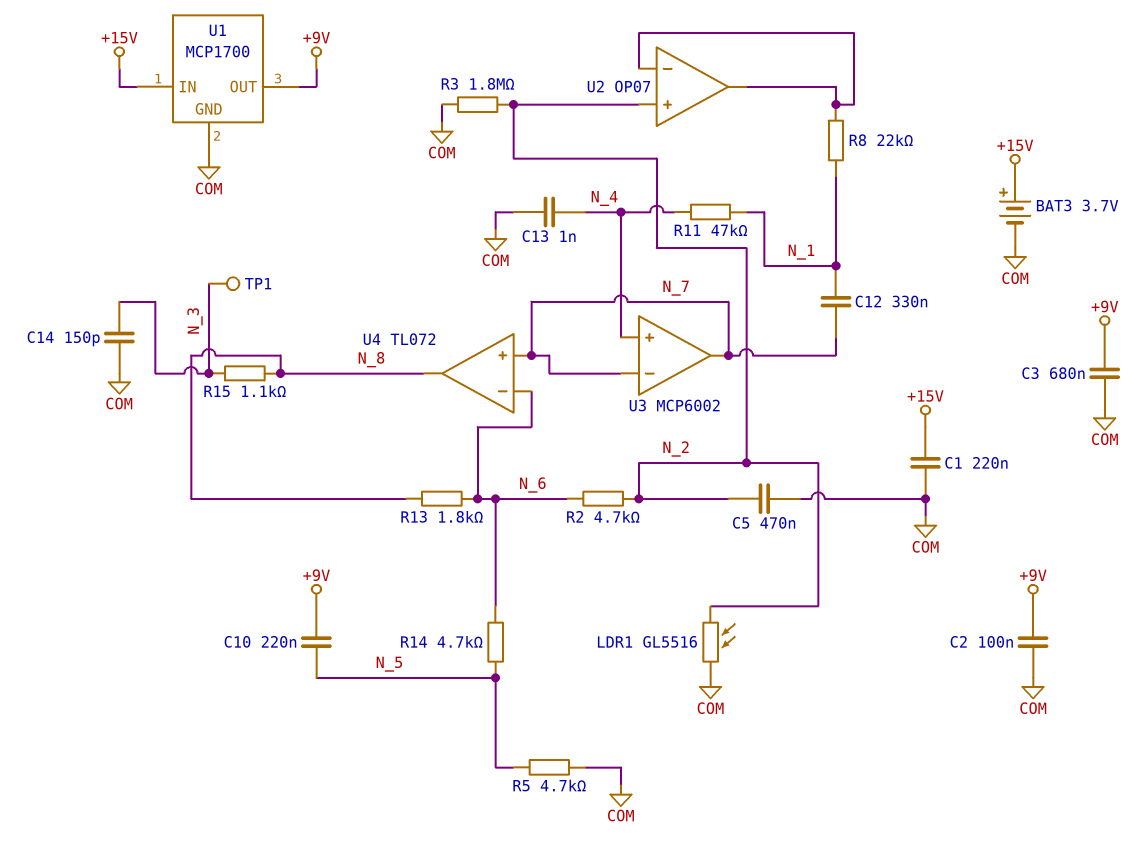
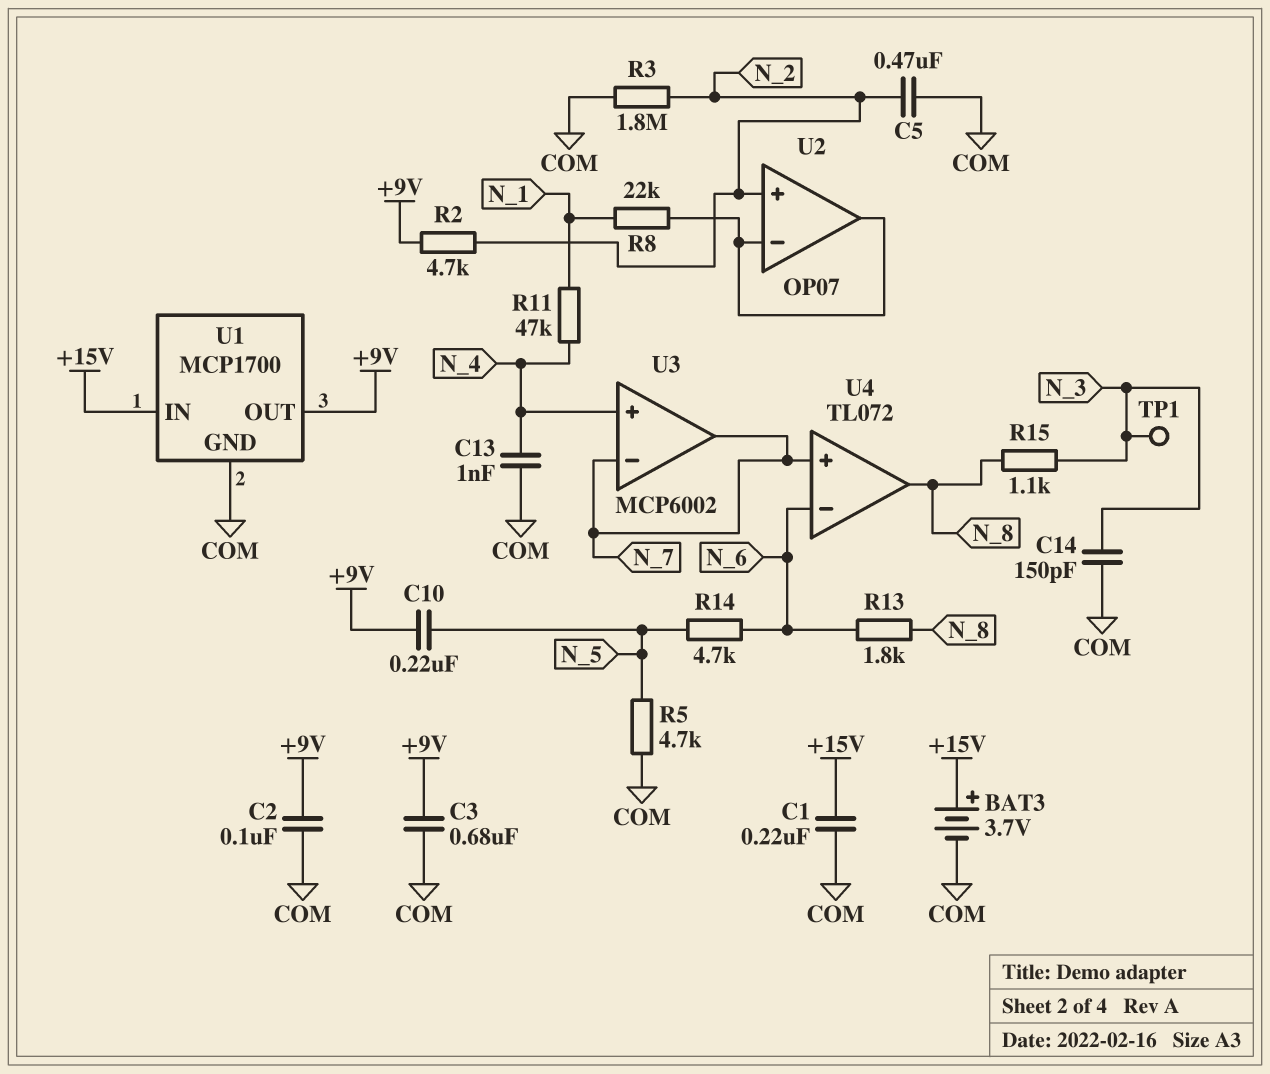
C12: 330nF (N_1, N_7) -> none
LDR1: GL5516 (COM, N_2) -> none
R2: 4.7k (N_2, N_6) -> 4.7k (+9V, N_2)

